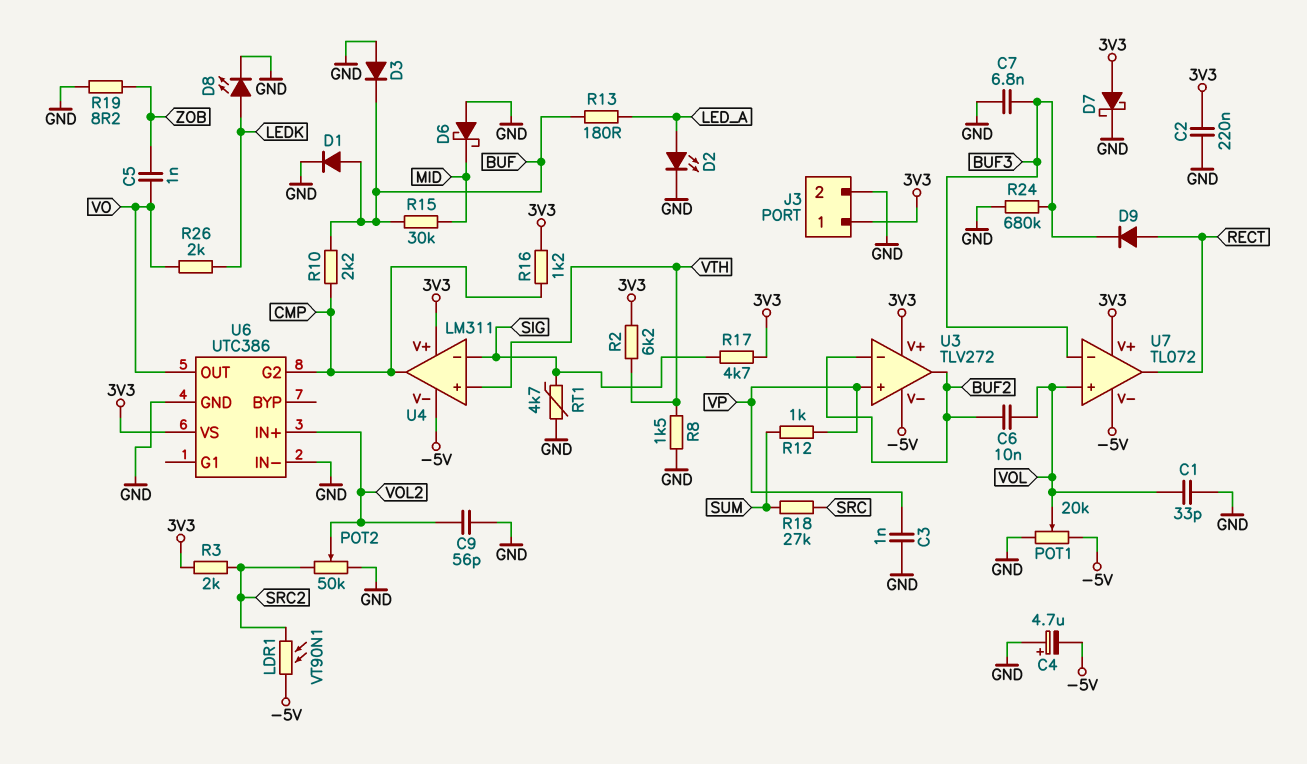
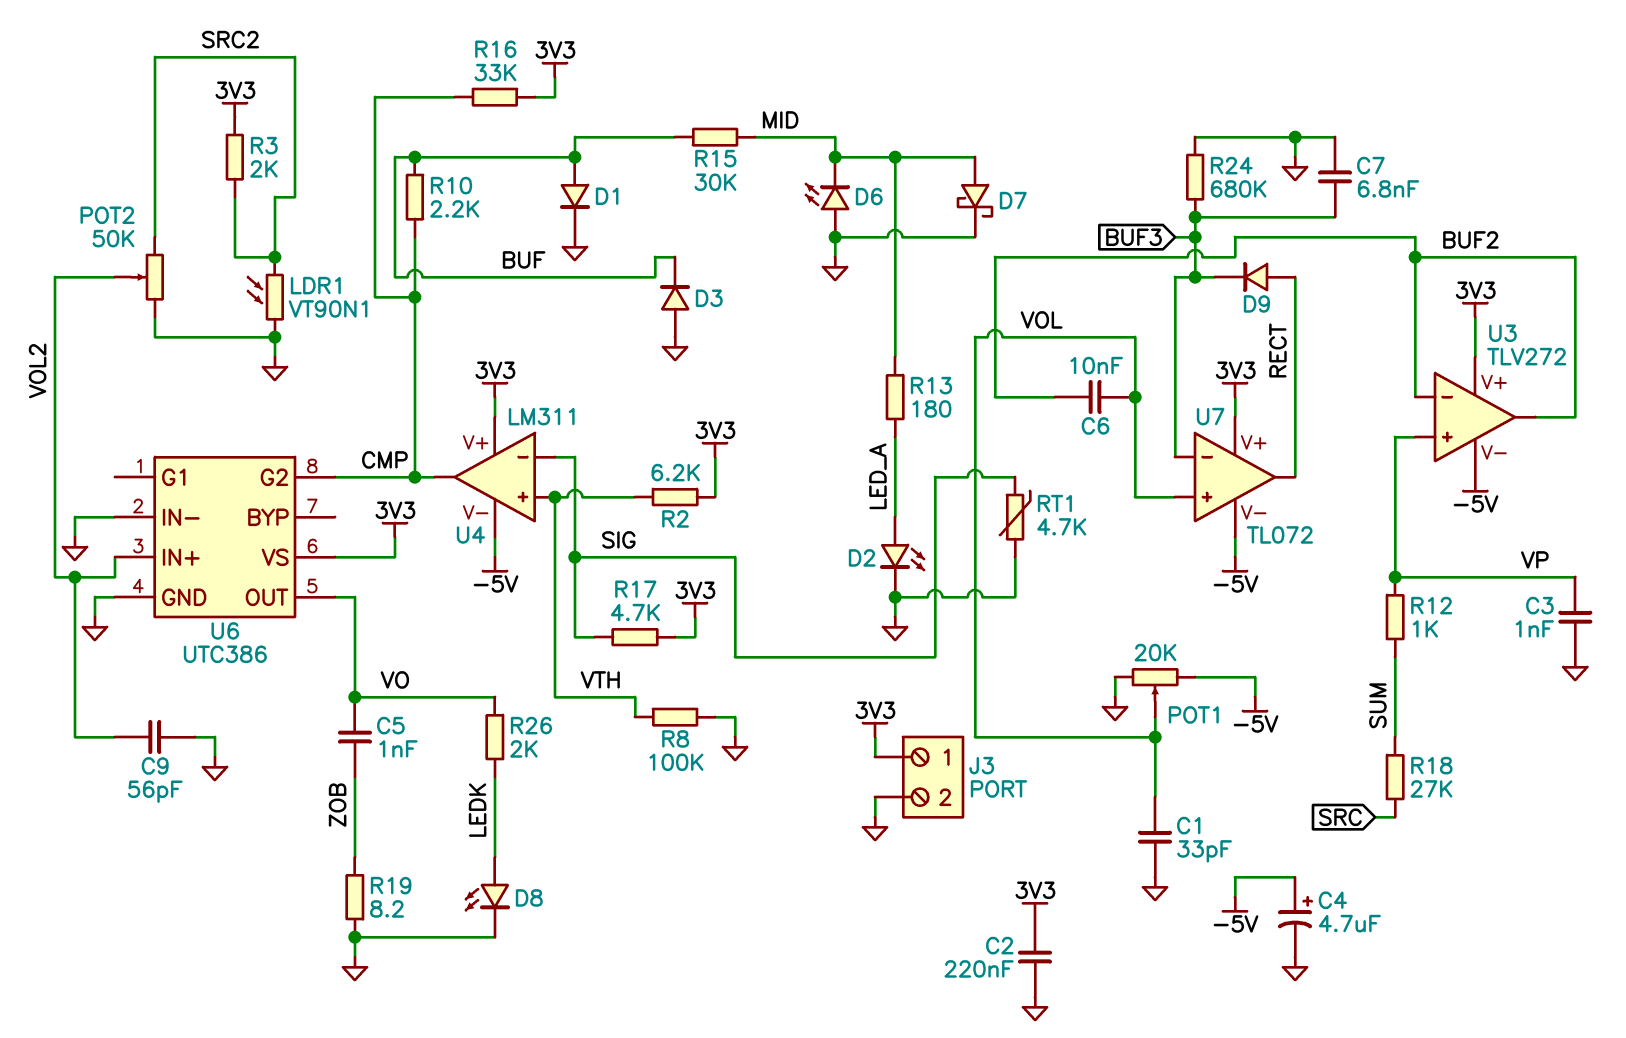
C4: 4.7uF (plus GND, minus -5V) -> 4.7uF (plus -5V, minus GND)
D6: schottky (A GND, K MID) -> LED (A GND, K MID)
D7: schottky (A 3V3, K GND) -> schottky (A MID, K GND)
LDR1: VT90N1 (-5V, SRC2) -> VT90N1 (GND, SRC2)
R8: 1.5k (GND, VTH) -> 100k (GND, VTH)
R13: 180 (BUF, LED_A) -> 180 (LED_A, MID)
R16: 1.2k (3V3, CMP) -> 33k (3V3, CMP)

